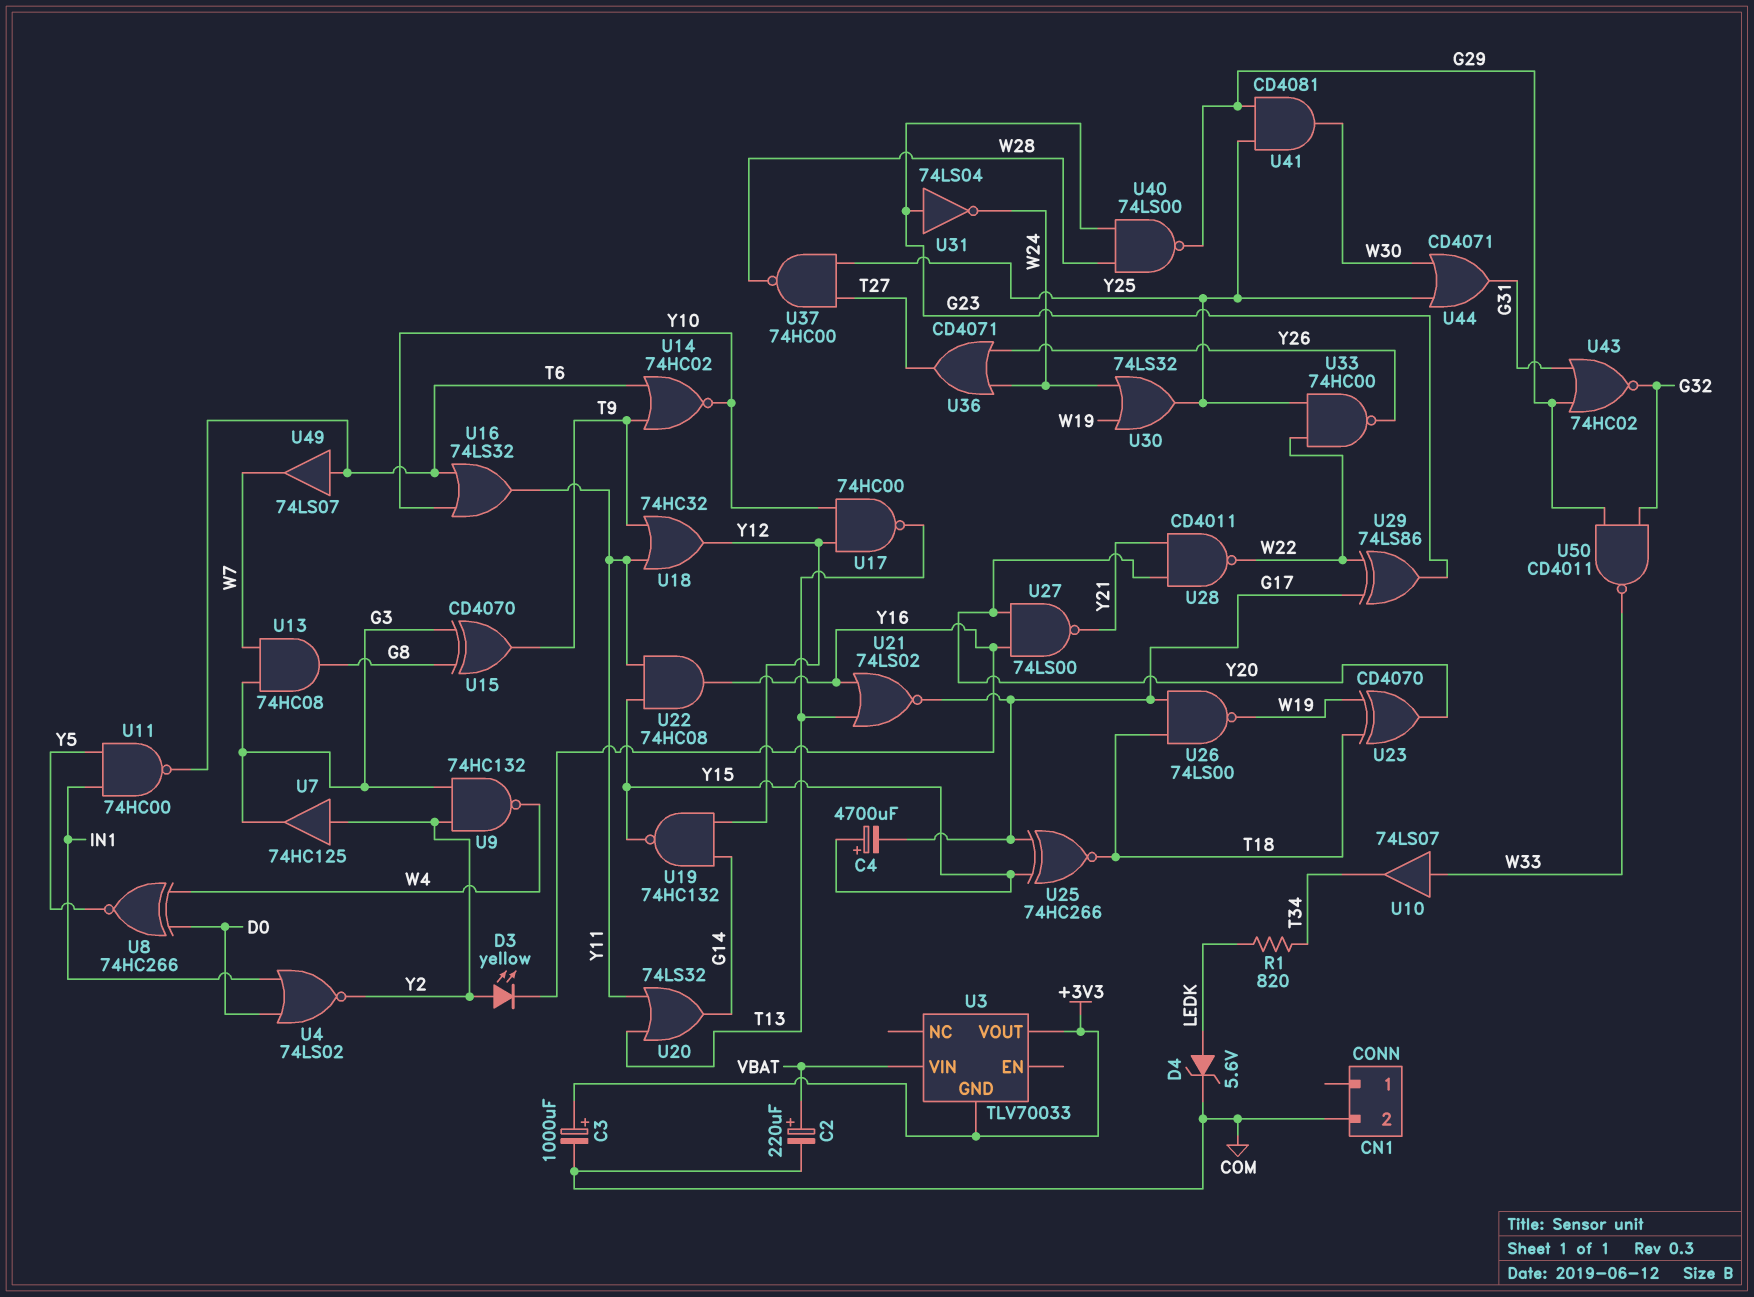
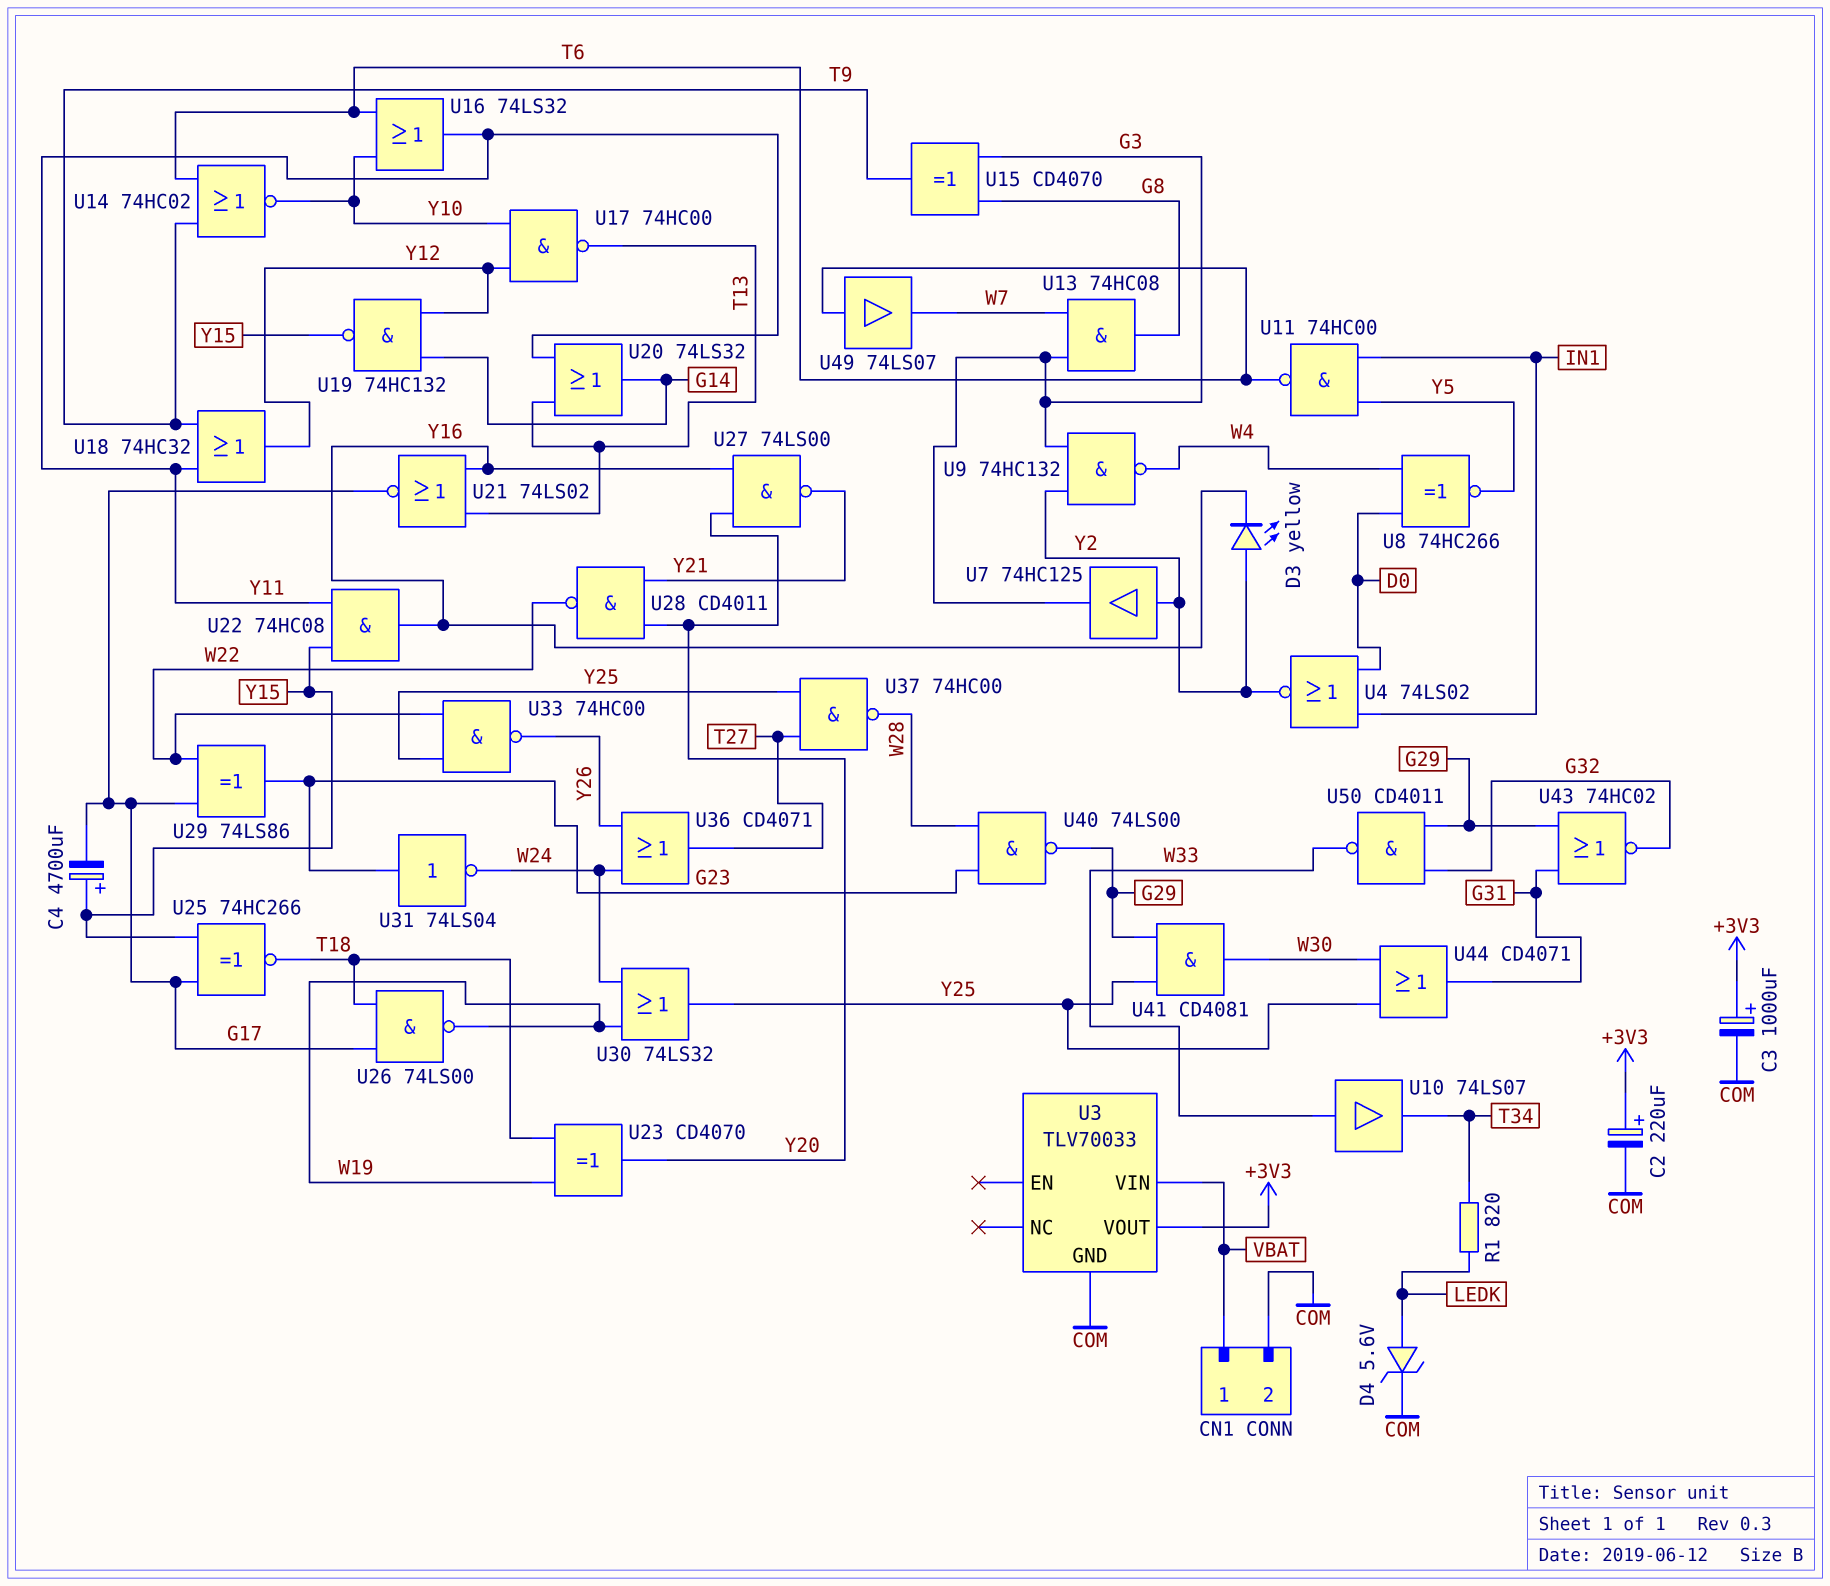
C2: 220uF (plus VBAT, minus COM) -> 220uF (plus +3V3, minus COM)
CN1 pin 1: none -> VBAT
U3 pin GND: +3V3 -> COM

